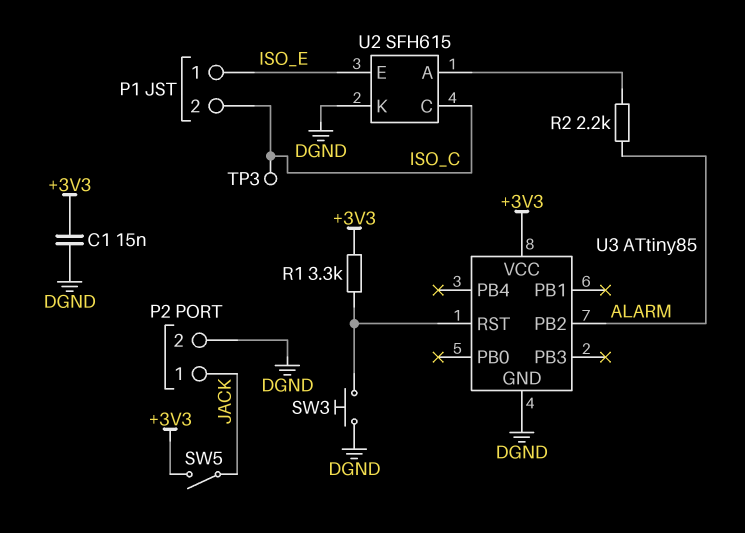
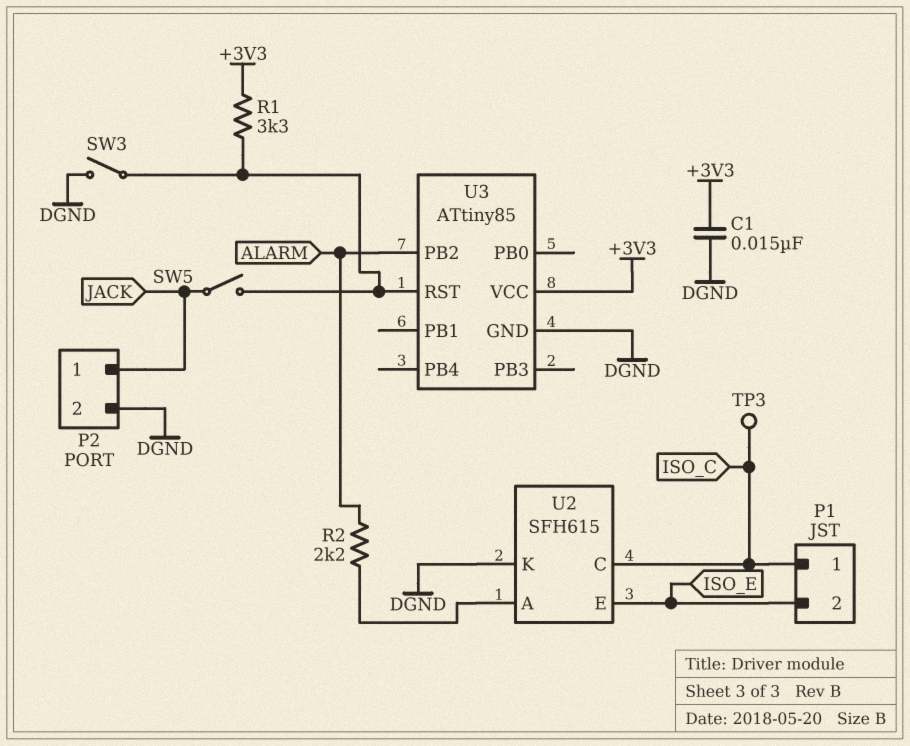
P1 pin 1: ISO_E -> ISO_C
P1 pin 2: ISO_C -> ISO_E
SW3: button (DGND, U3/RST) -> switch (DGND, U3/RST)
SW5: switch (+3V3, JACK) -> switch (JACK, U3/RST)

